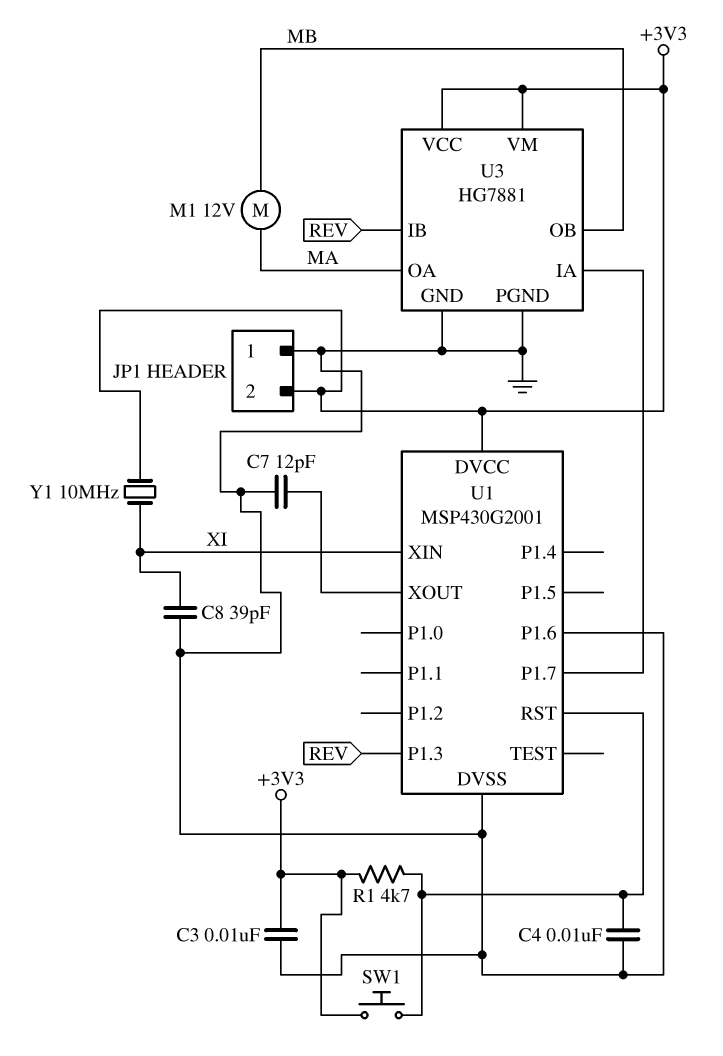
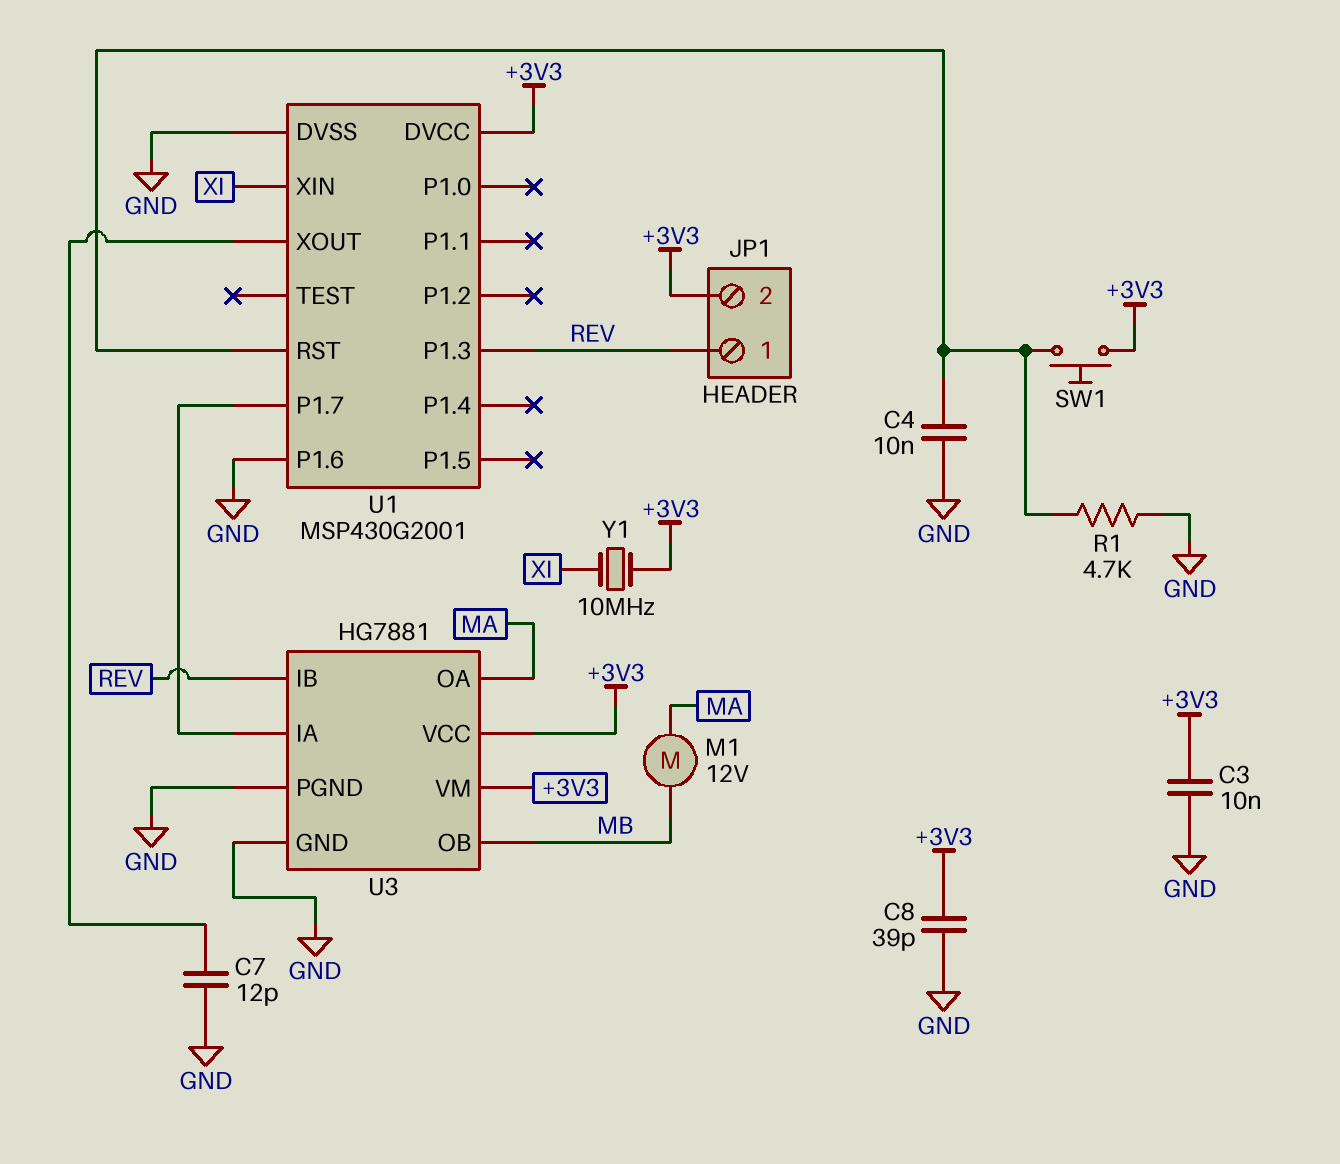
C8: 39pF (GND, XI) -> 39pF (+3V3, GND)
JP1 pin 1: GND -> REV
R1: 4.7k (+3V3, U1/RST) -> 4.7k (GND, U1/RST)

